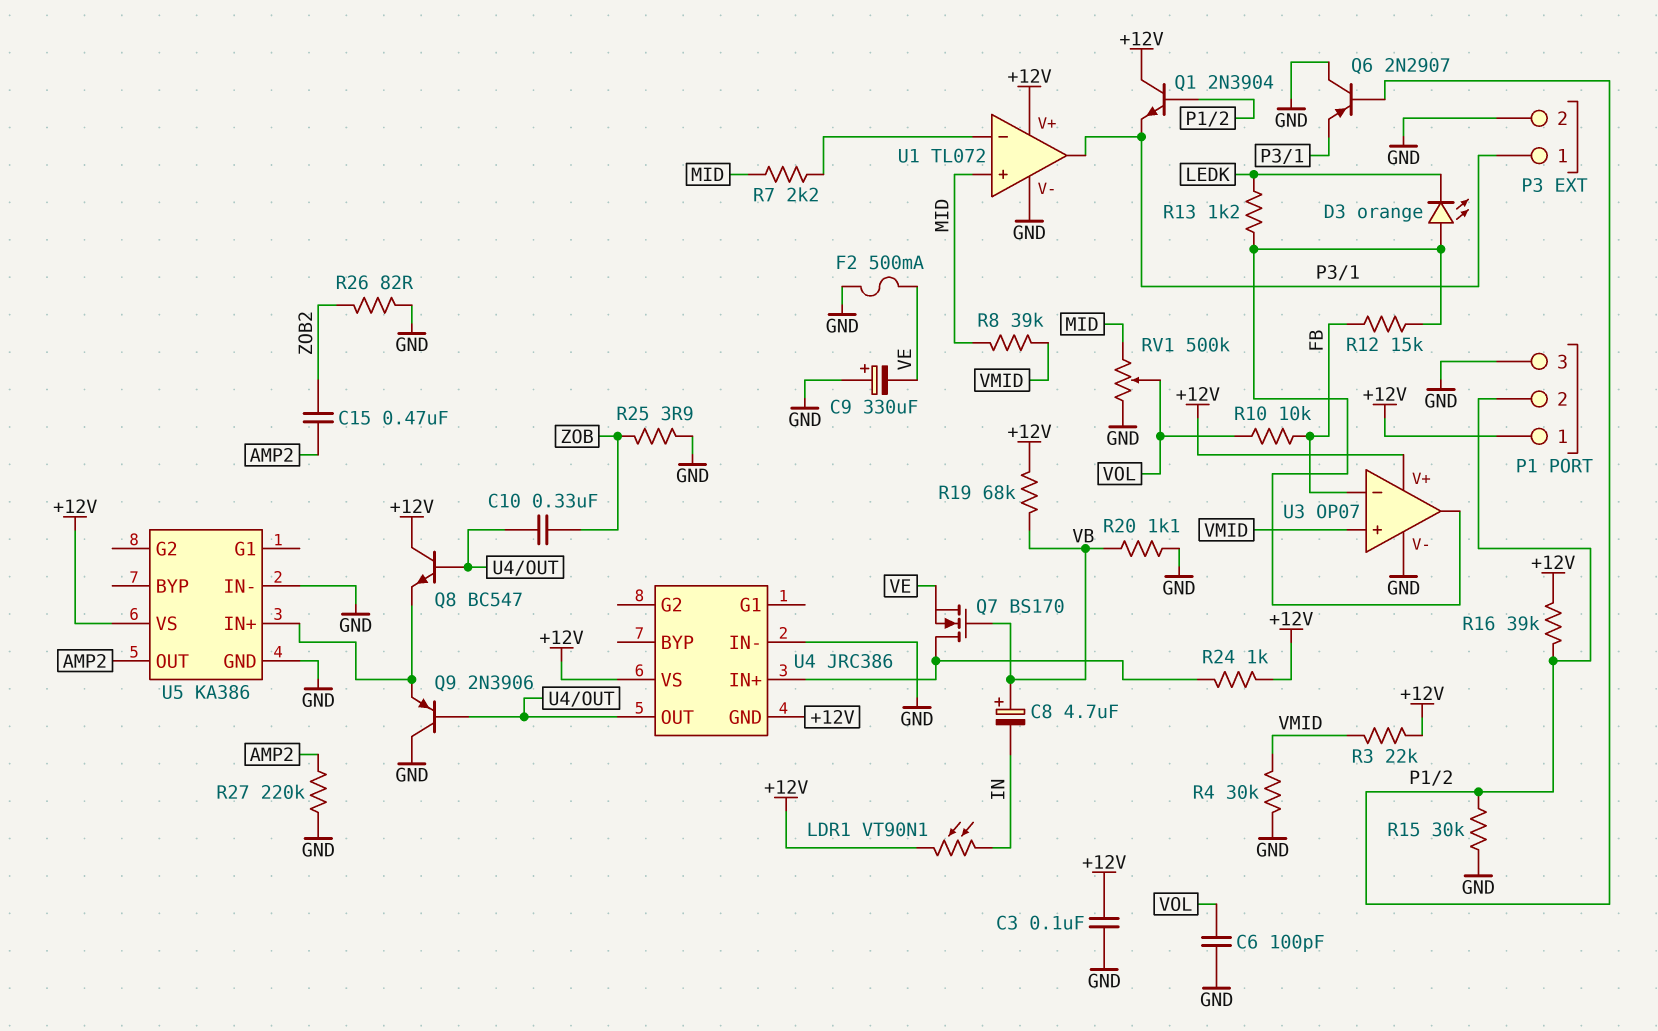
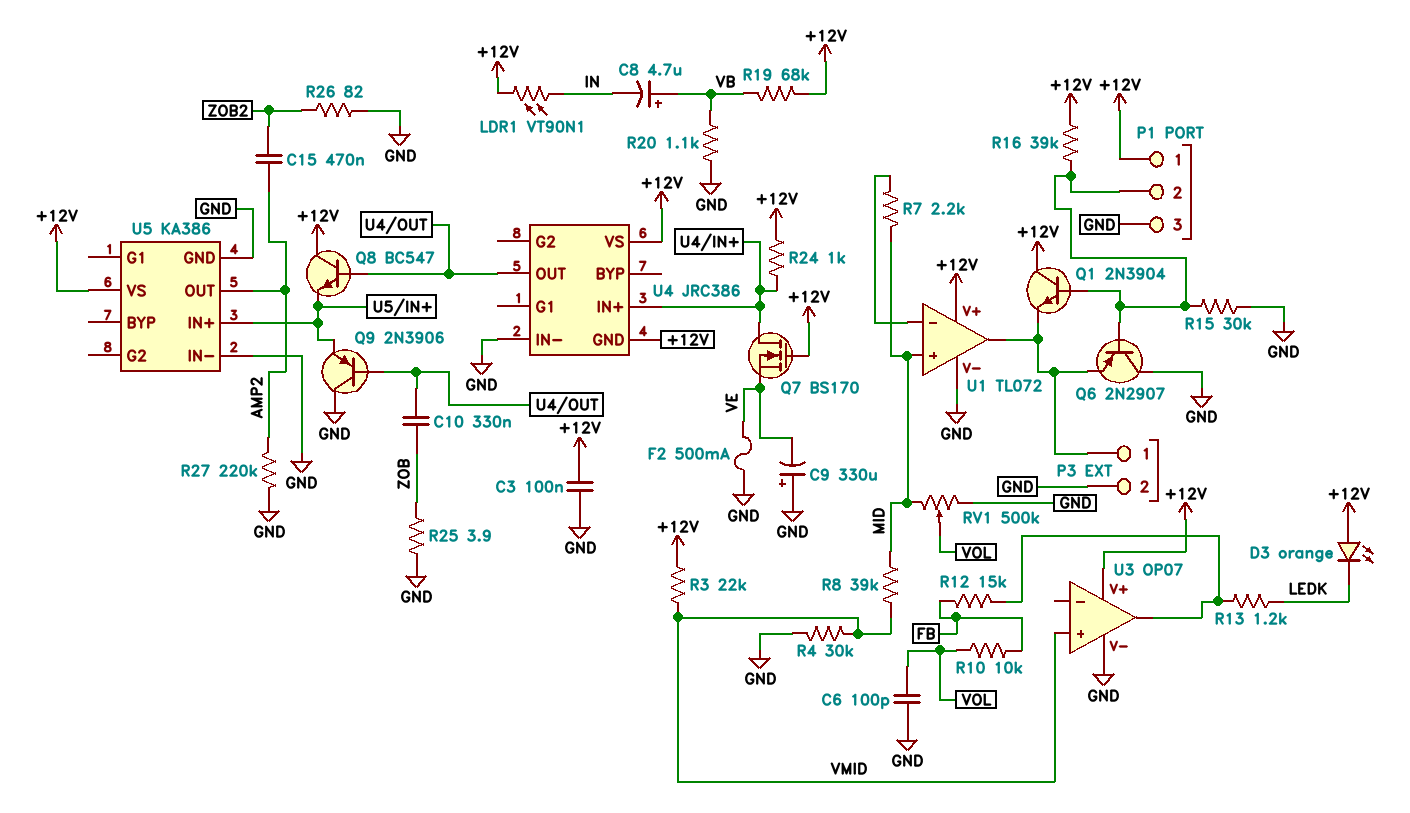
D3: LED orange (A U3/out, K LEDK) -> LED orange (A +12V, K LEDK)
Q7: NMOS BS170 (G VB, D U4/IN+, S VE) -> NMOS BS170 (G +12V, D U4/IN+, S VE)
U3 pin in-: FB -> none

